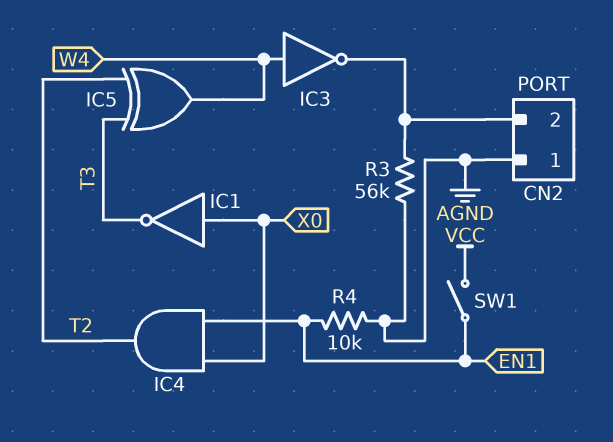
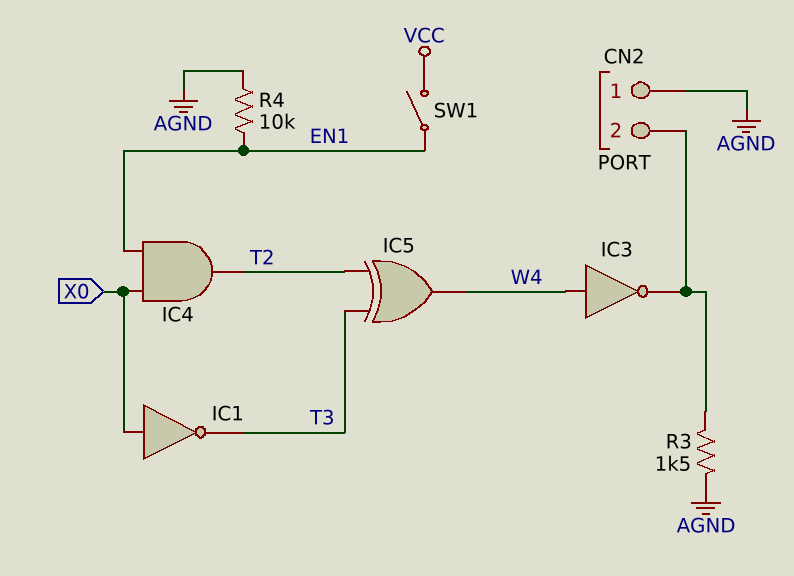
R3: 56k (AGND, CN2/2) -> 1.5k (AGND, CN2/2)

